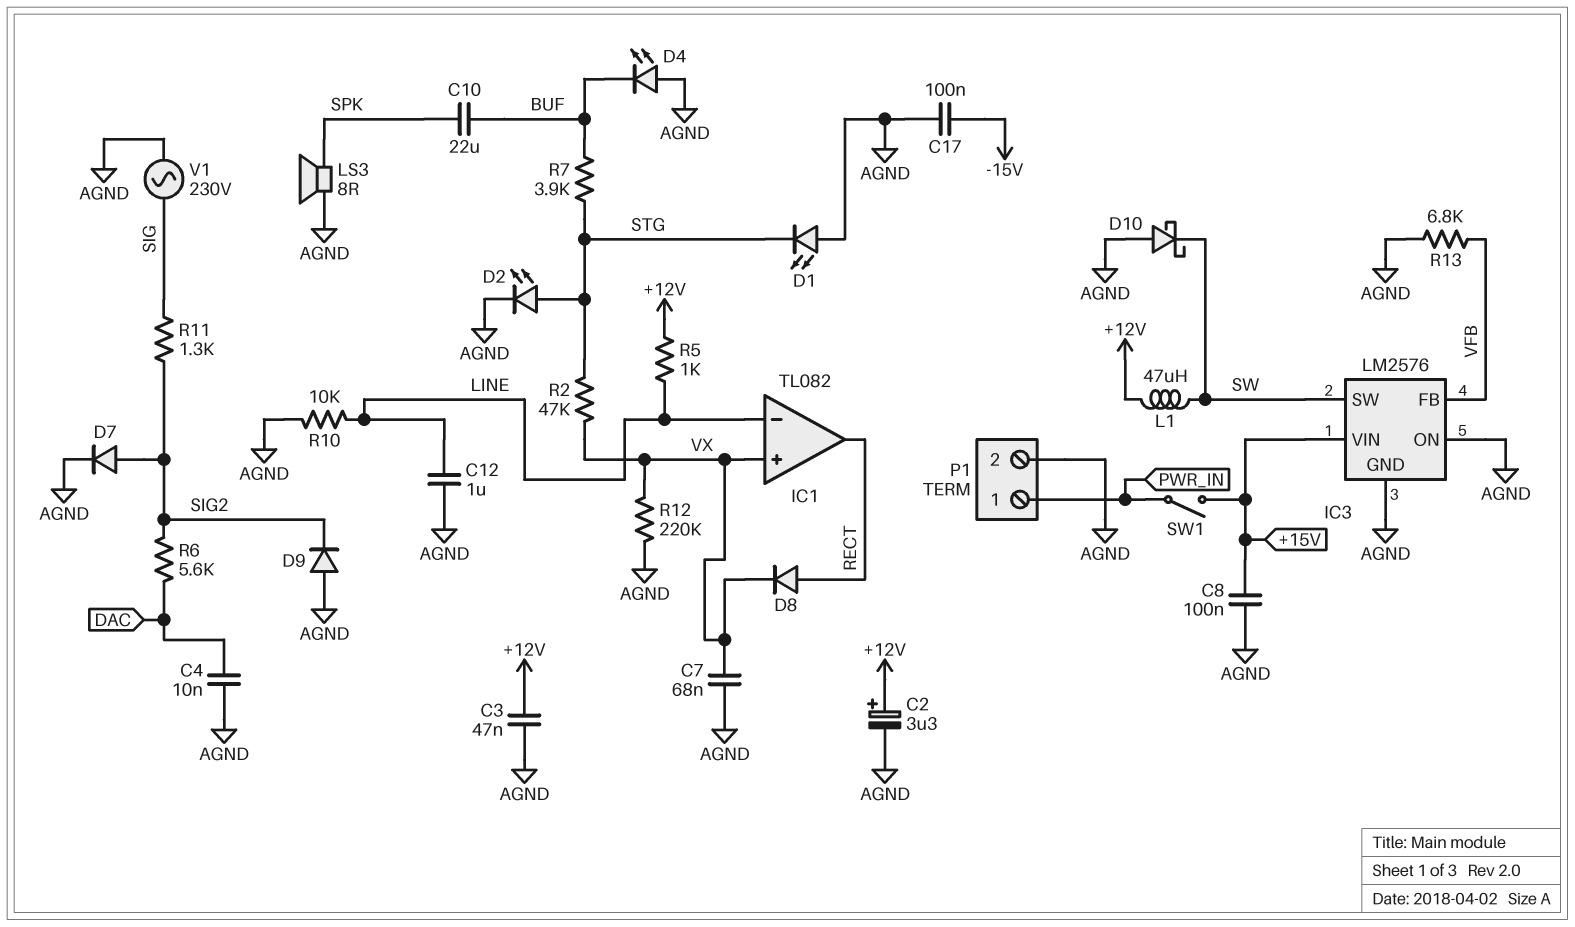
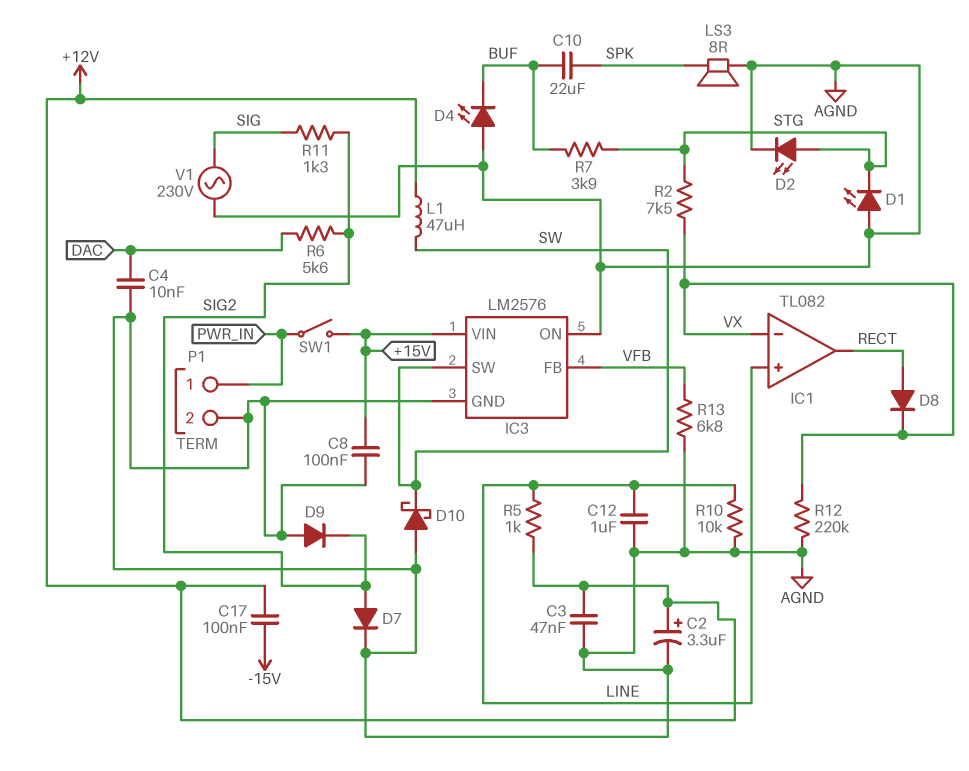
C7: 68nF (AGND, VX) -> none
C17: 100nF (-15V, AGND) -> 100nF (+12V, -15V)
IC1 pin in+: VX -> LINE
IC1 pin in-: LINE -> VX
R2: 47k (STG, VX) -> 7.5k (STG, VX)

